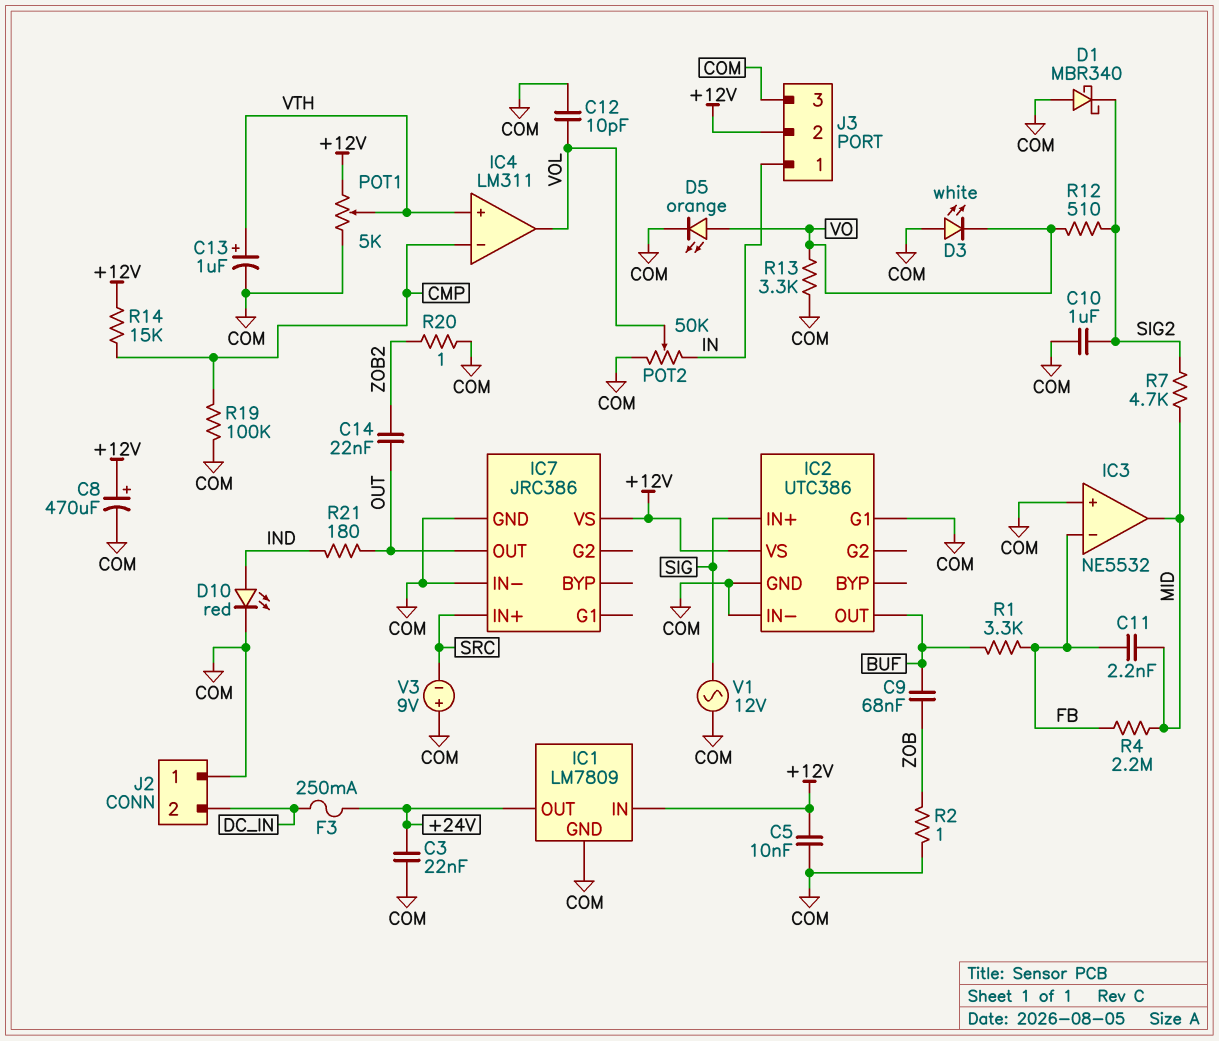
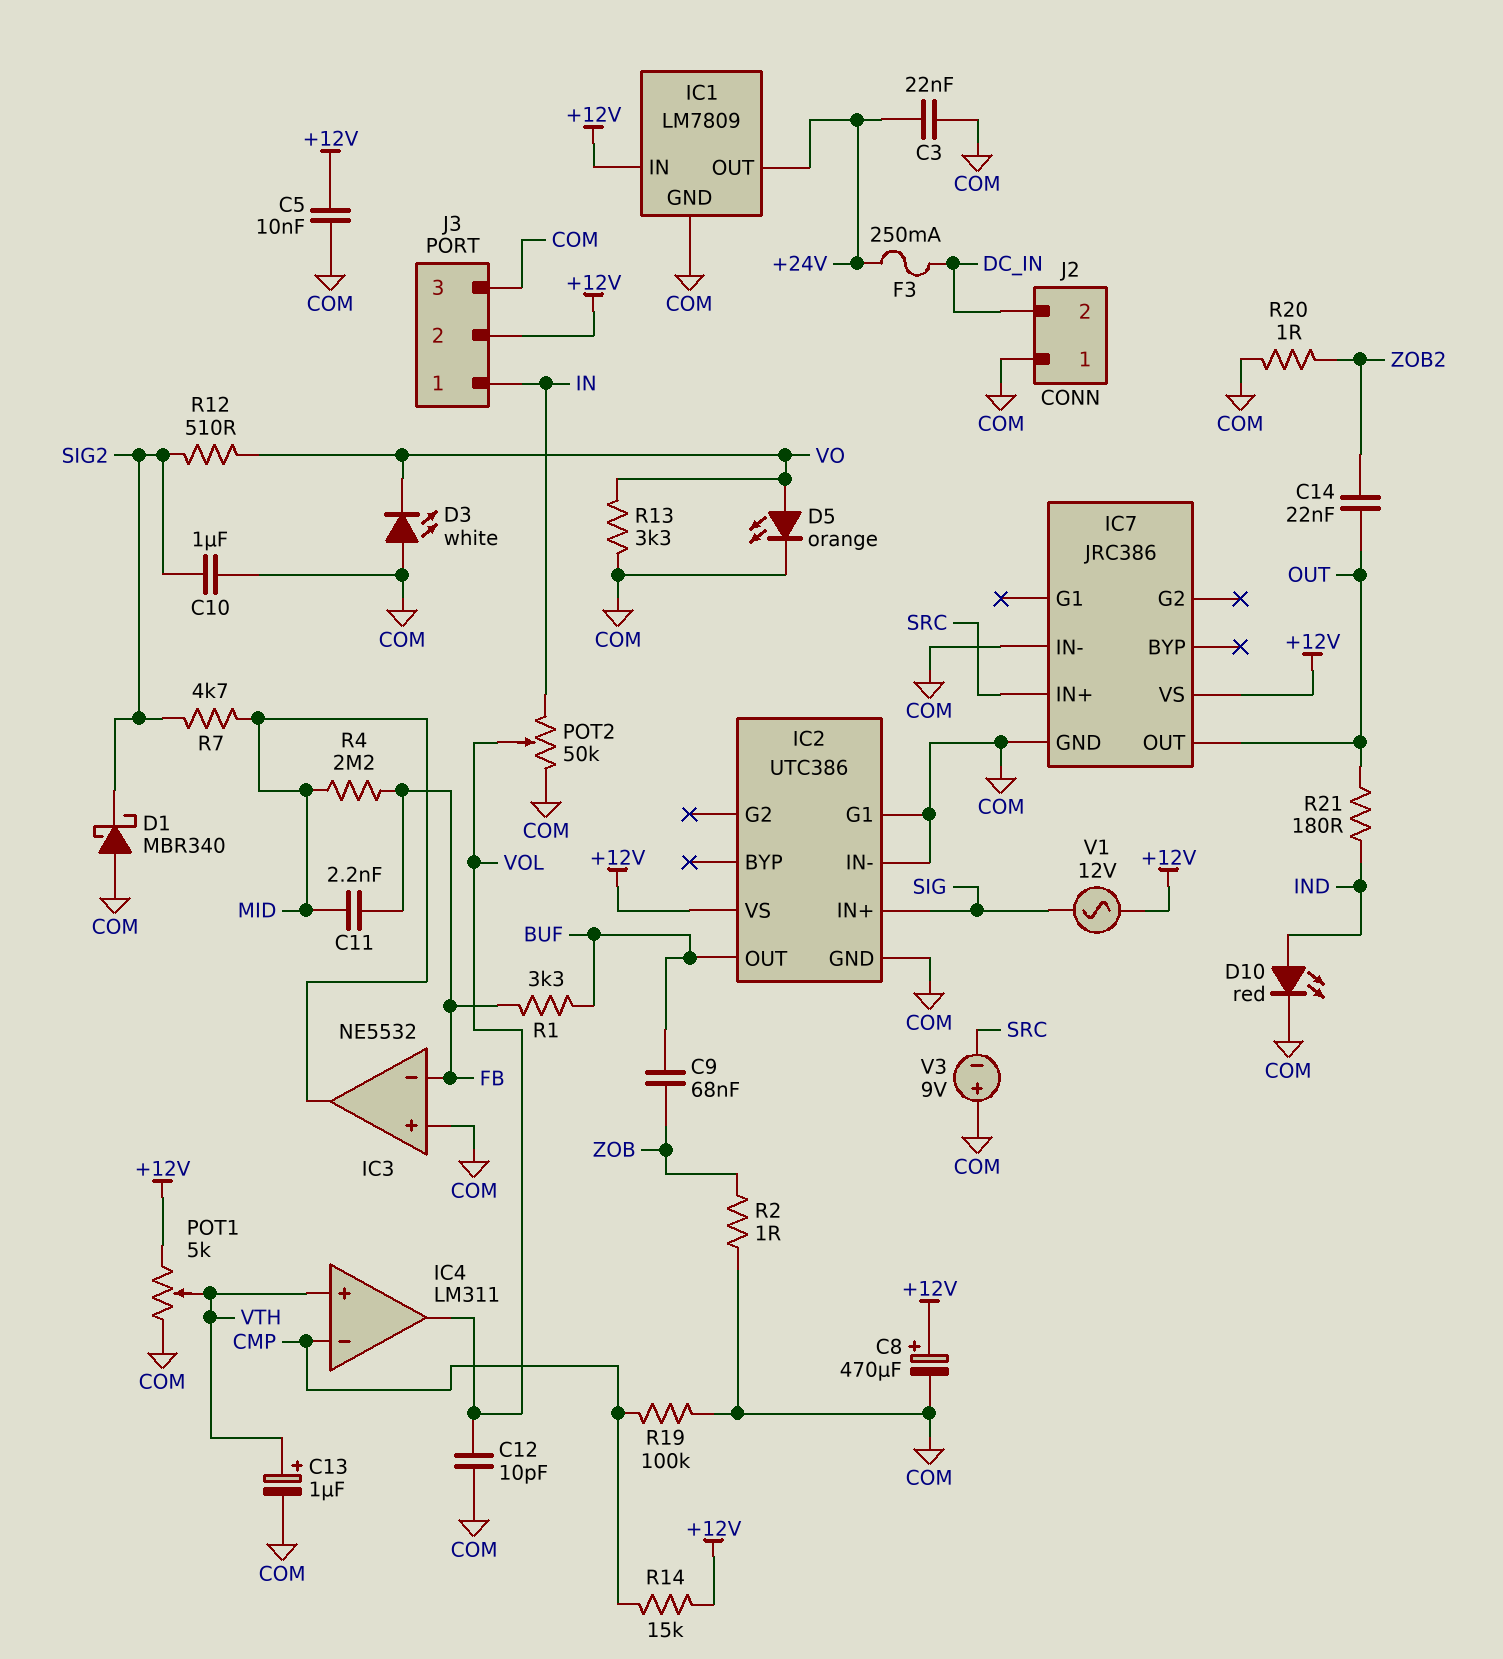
V1: AC 12V (COM, SIG) -> AC 12V (+12V, SIG)

